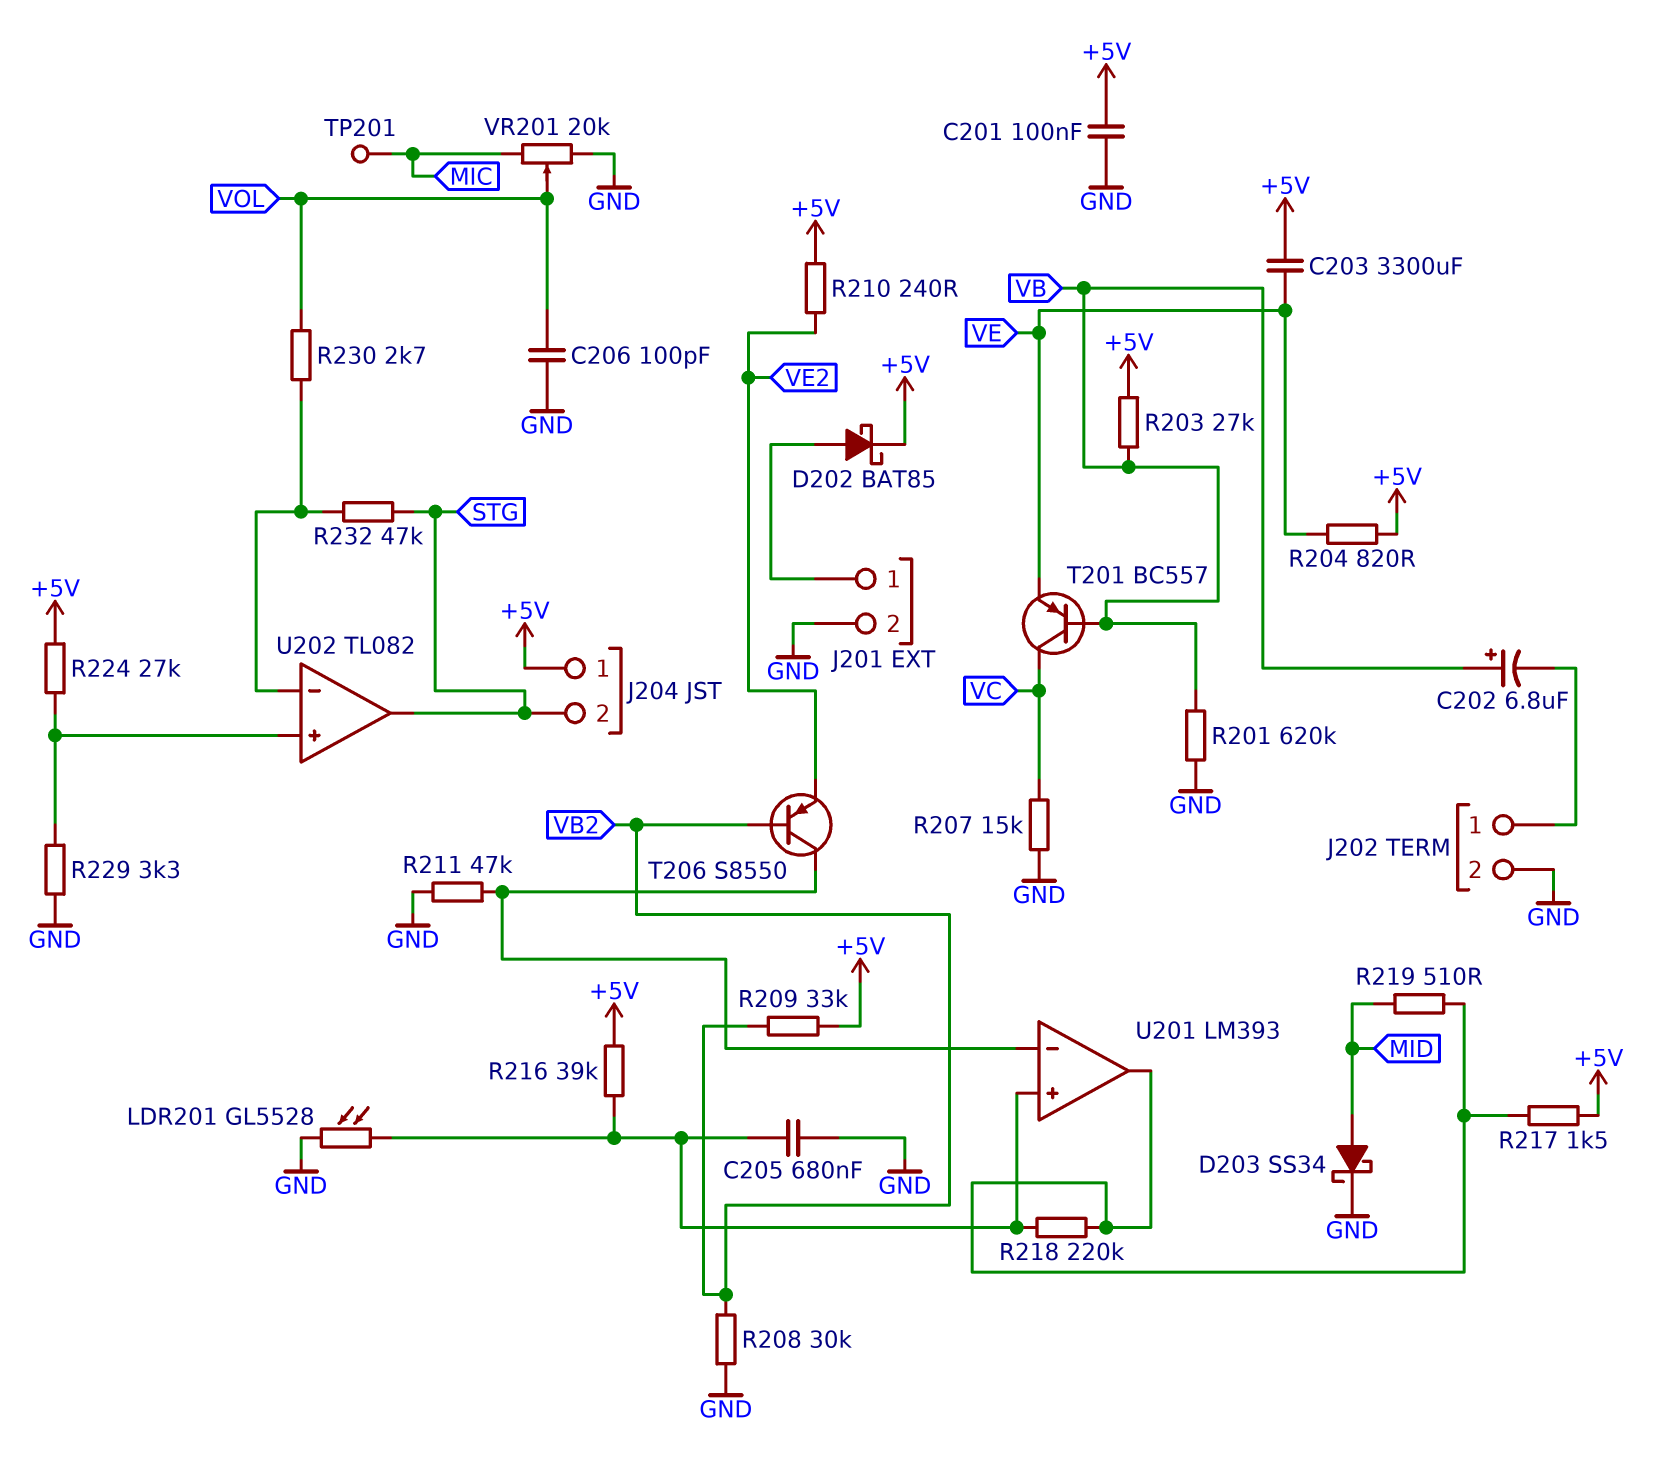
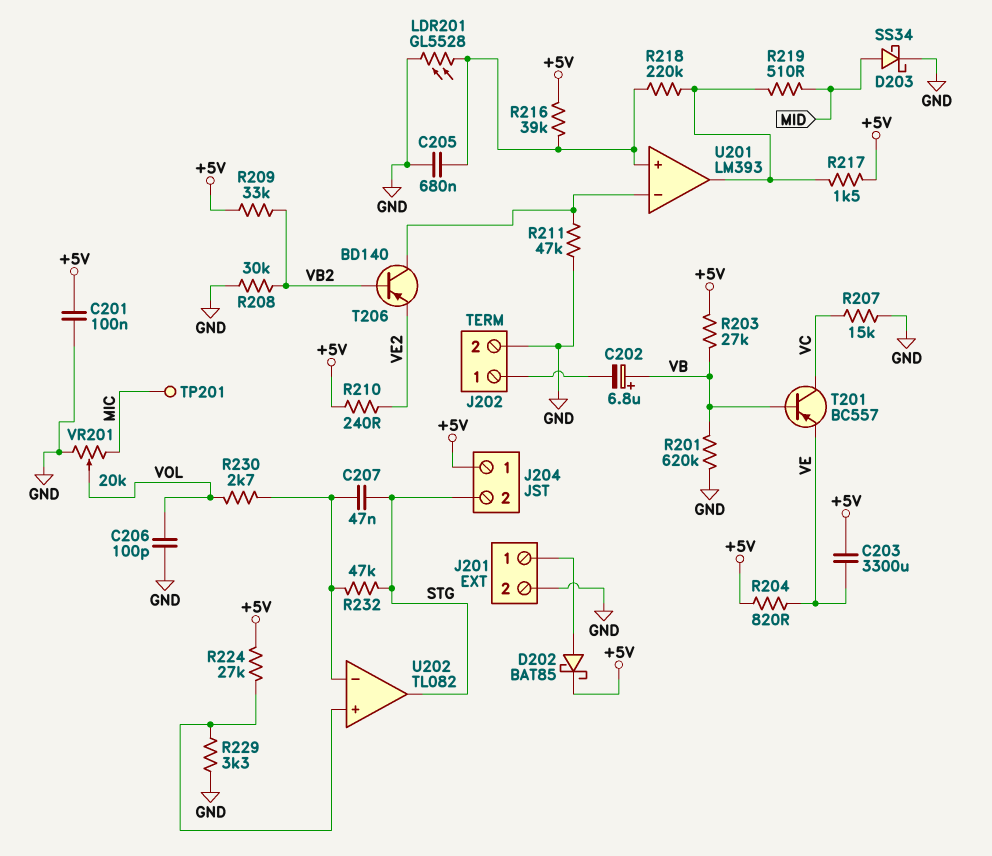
C207: none -> 47nF (STG, U202/in-)
T206: PNP S8550 (B VB2, C U201/in-, E VE2) -> PNP BD140 (B VB2, C U201/in-, E VE2)

